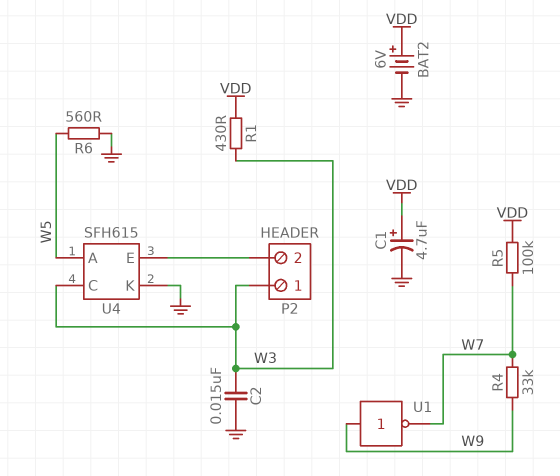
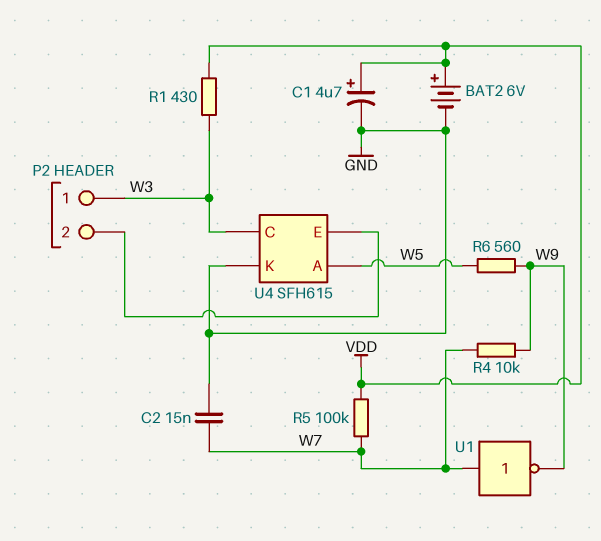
C2: 15nF (GND, W3) -> 15nF (GND, W7)
R4: 33k (W7, W9) -> 10k (W7, W9)
R6: 560 (GND, W5) -> 560 (W5, W9)
U1: NOT (in W9, out W7) -> NOT (in W7, out W9)

